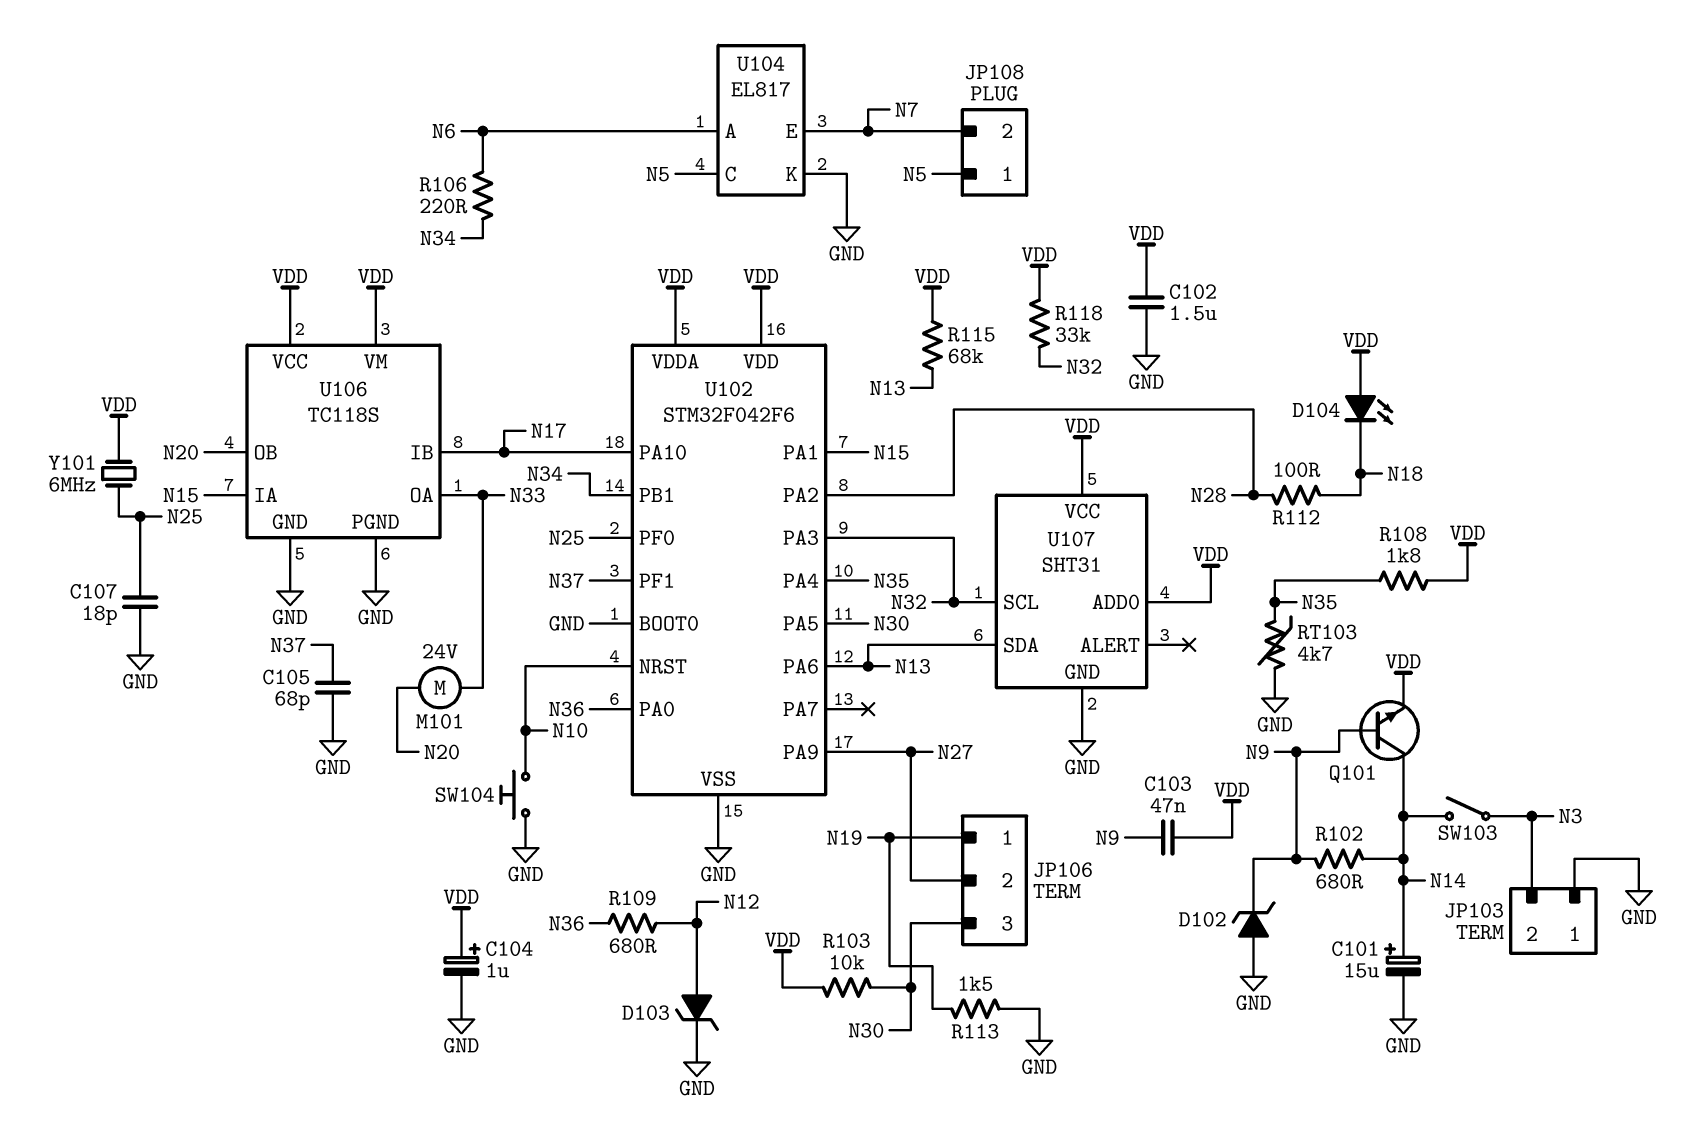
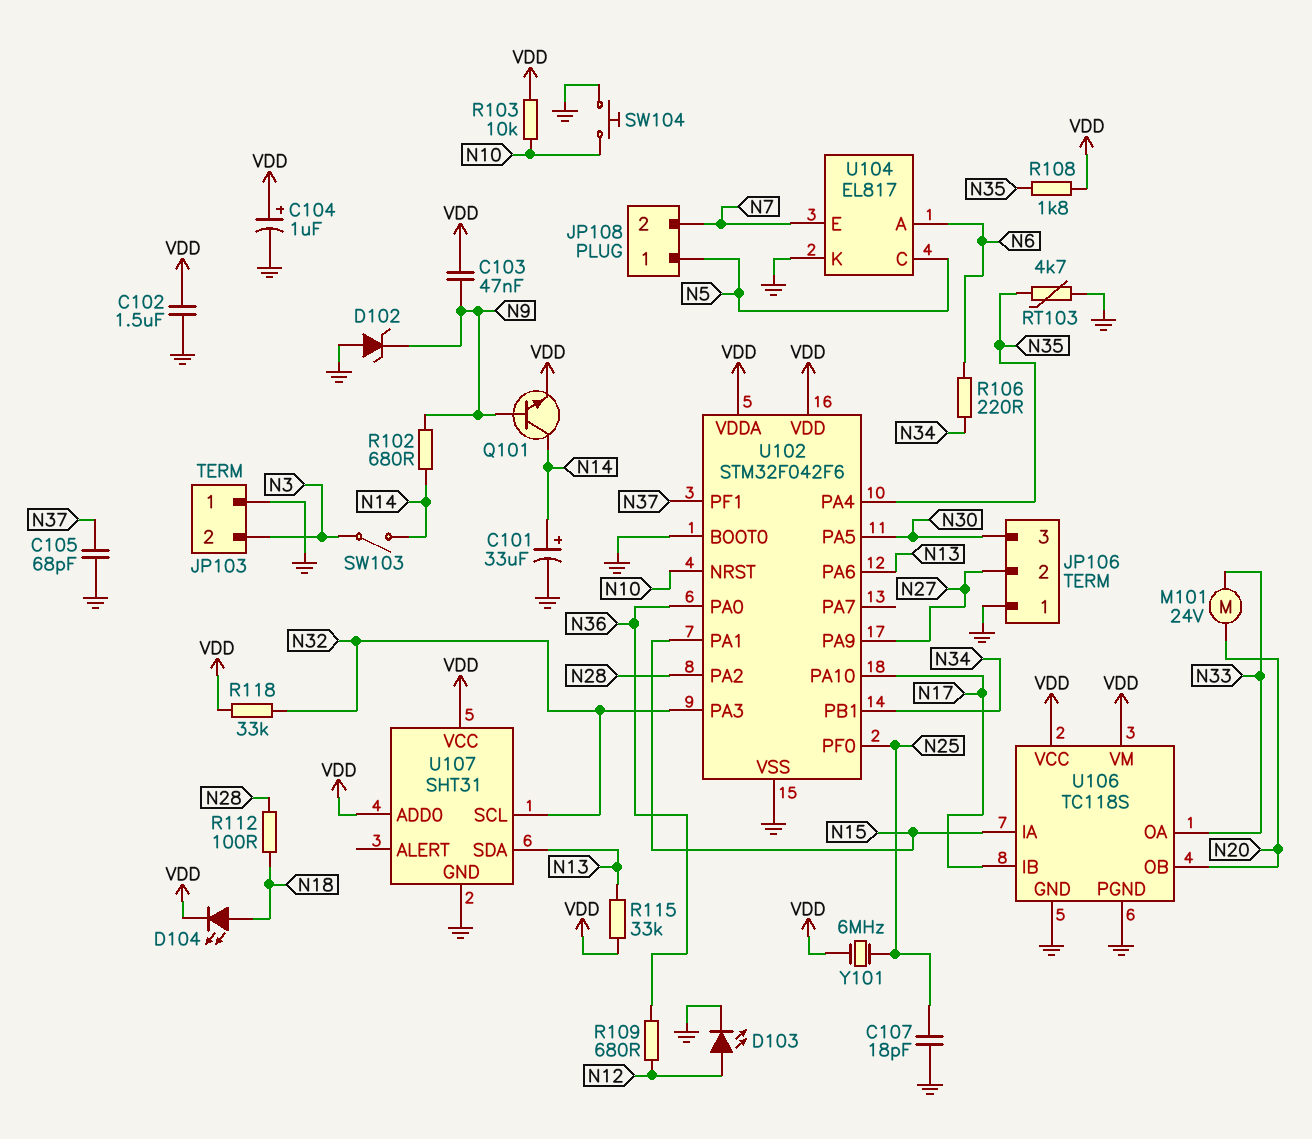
C101: 15uF (plus N14, minus GND) -> 33uF (plus N14, minus GND)
D103: zener (A N12, K GND) -> LED (A N12, K GND)
D104: LED (A VDD, K N18) -> LED (A N18, K VDD)
JP106 pin 1: N19 -> GND
R103: 10k (N30, VDD) -> 10k (N10, VDD)
R113: 1.5k (GND, N19) -> none
R115: 68k (N13, VDD) -> 33k (N13, VDD)

